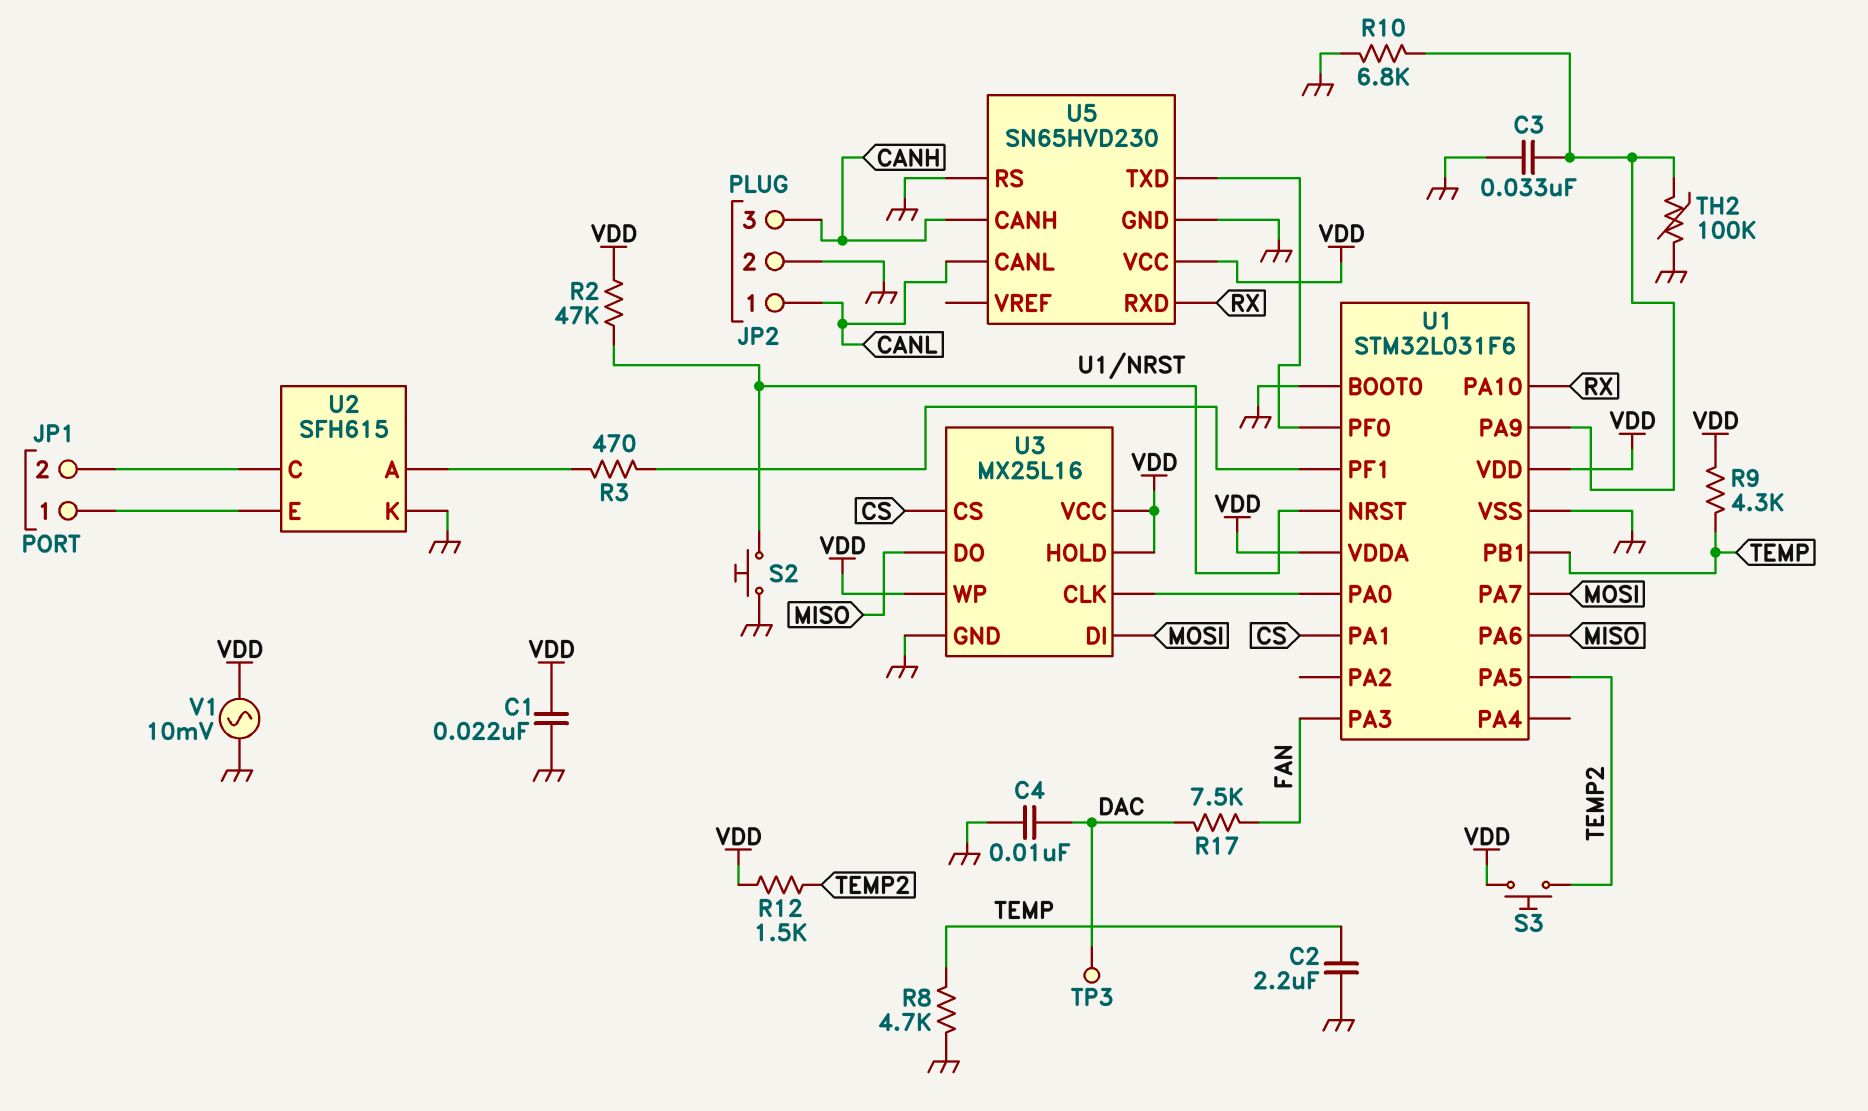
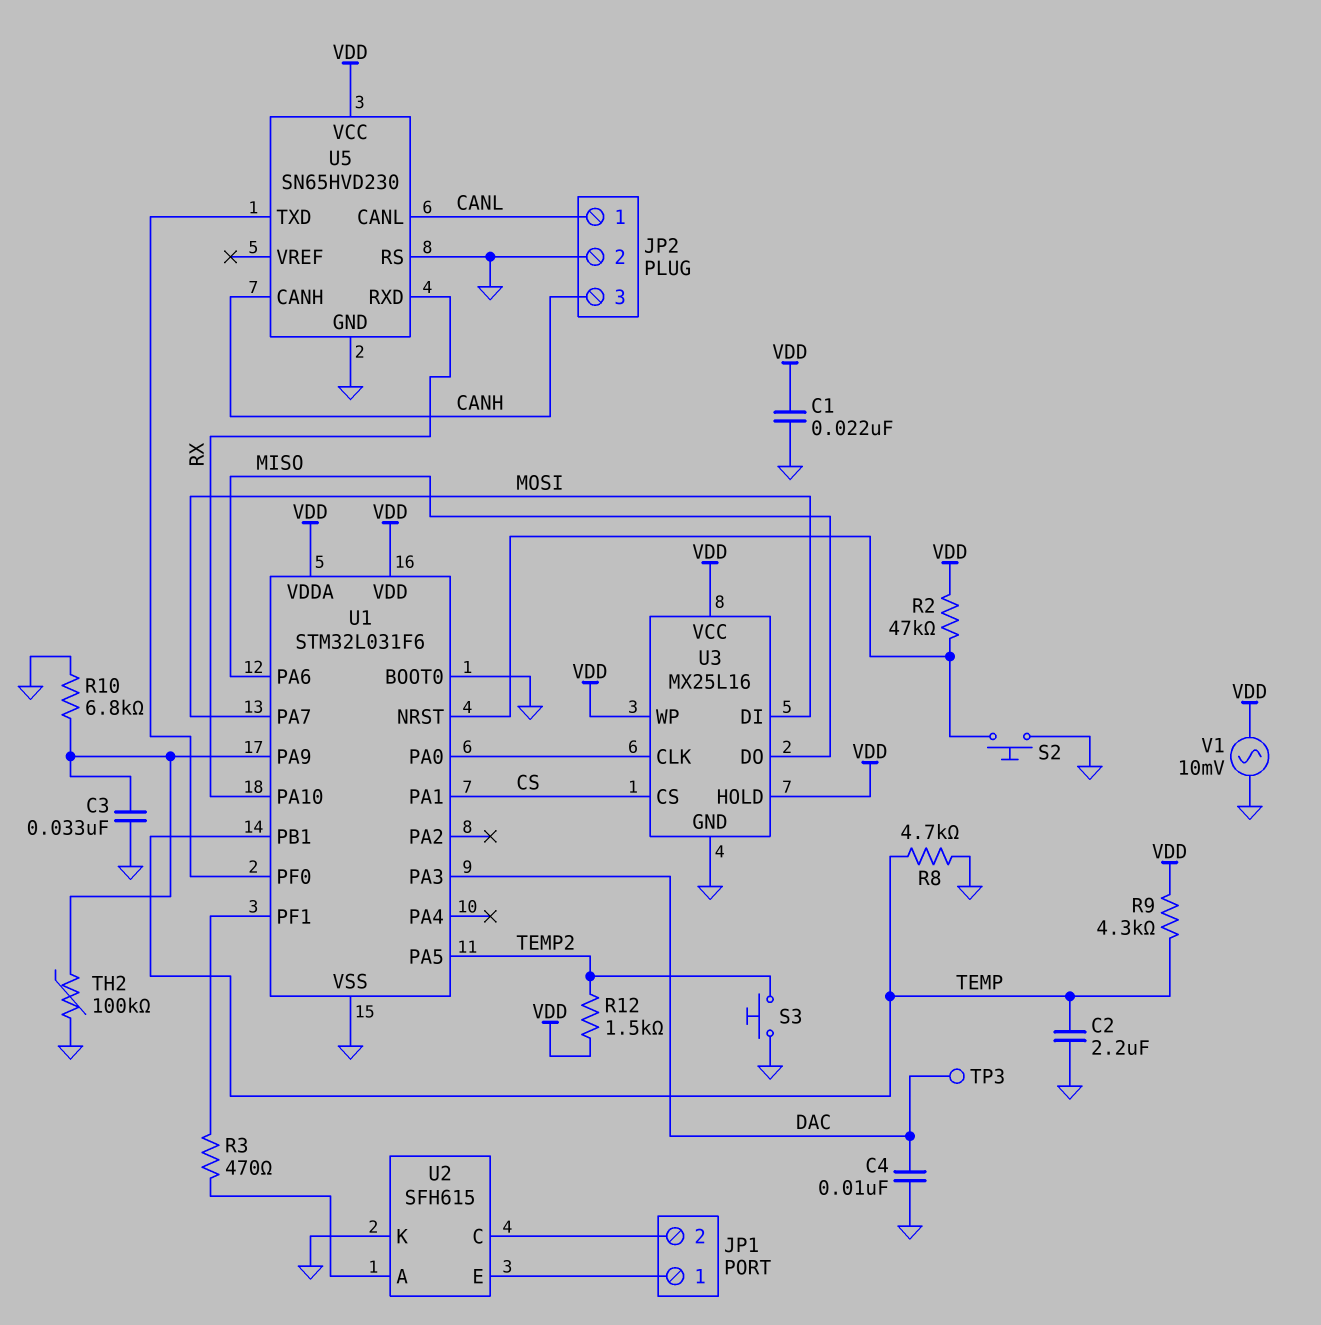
R17: 7.5k (DAC, FAN) -> none
S3: button (TEMP2, VDD) -> button (GND, TEMP2)
U1 pin PA3: FAN -> DAC

